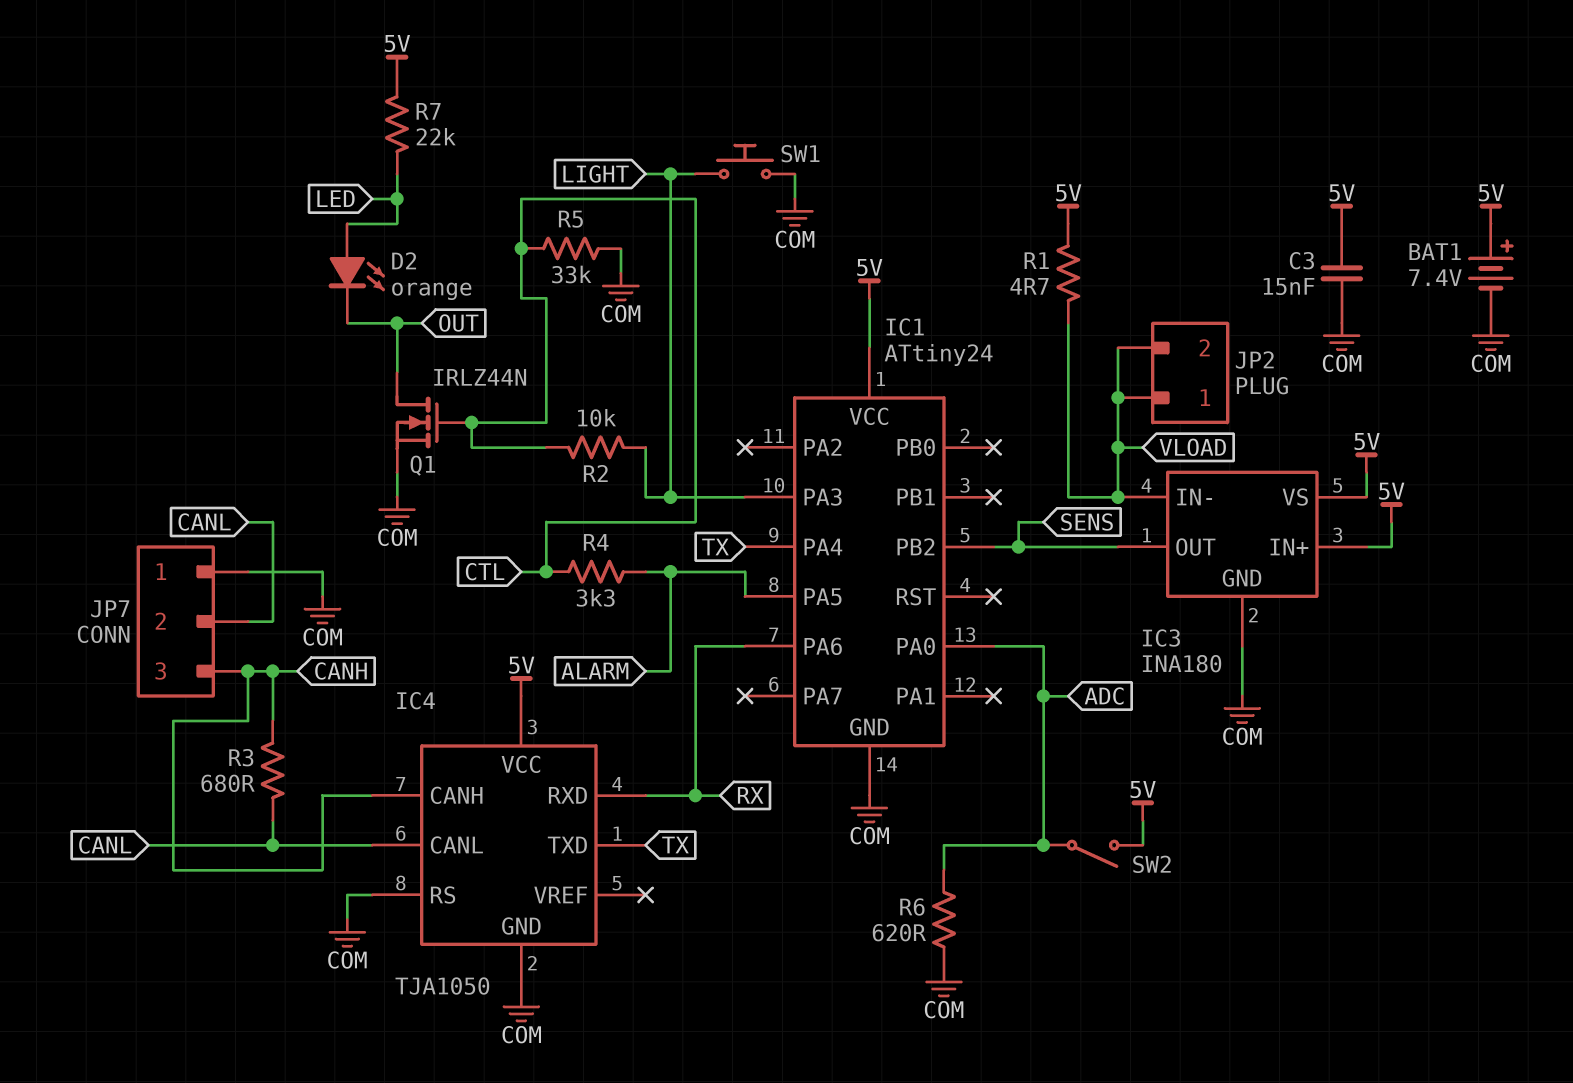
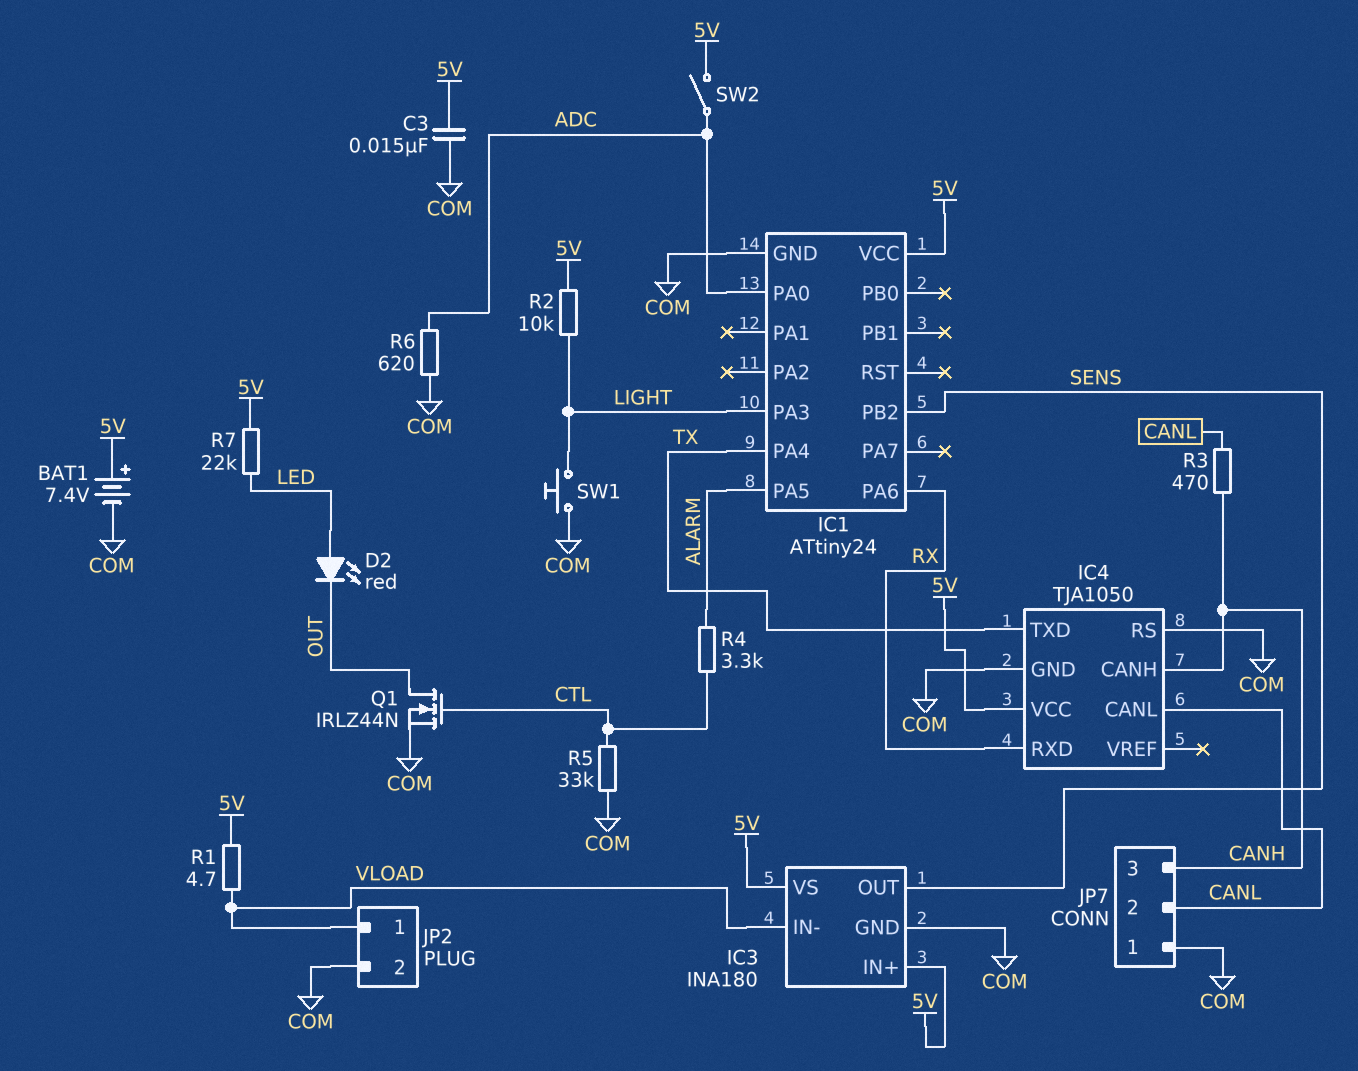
D2: LED orange (A LED, K OUT) -> LED red (A LED, K OUT)
JP2 pin 2: VLOAD -> COM
R2: 10k (CTL, LIGHT) -> 10k (5V, LIGHT)
R3: 680 (CANH, CANL) -> 470 (CANH, CANL)

